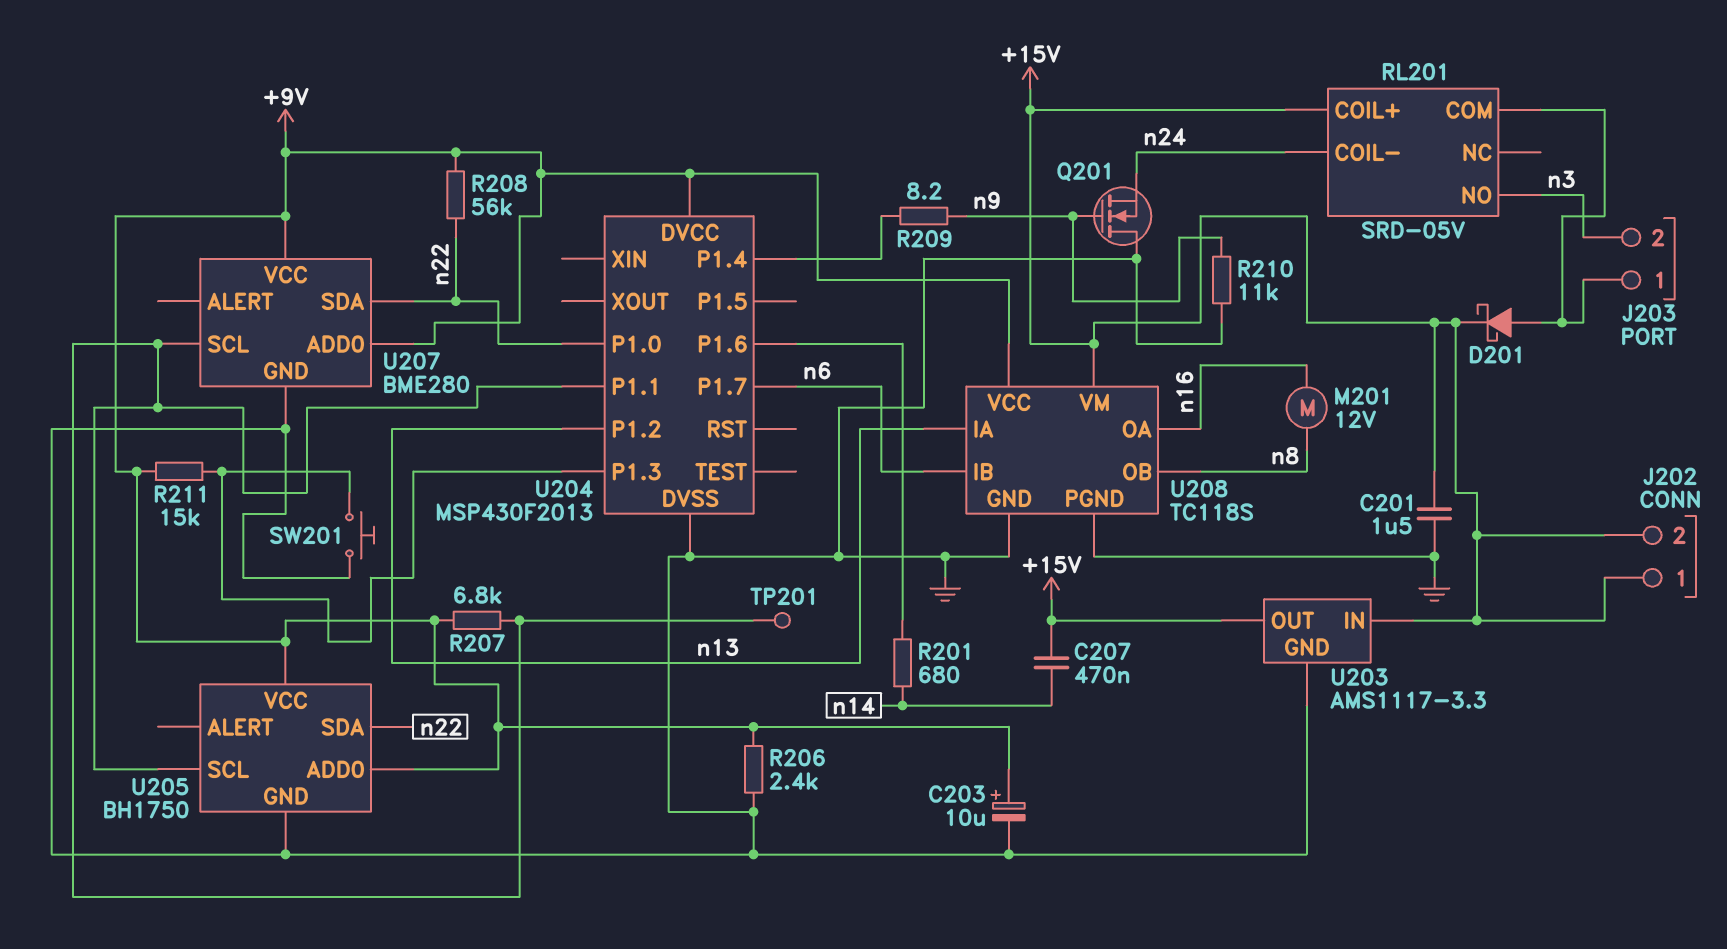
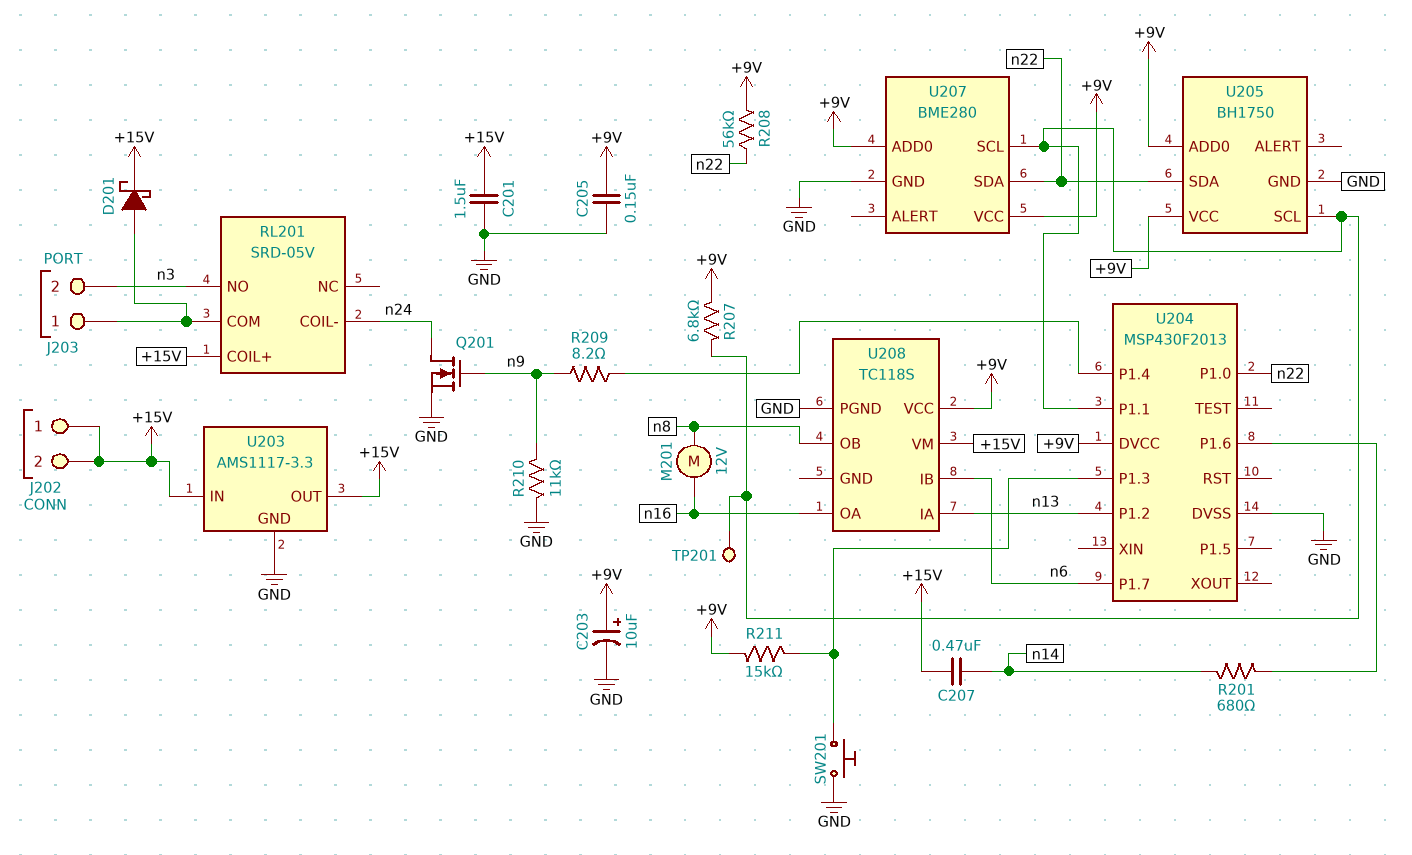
C205: none -> 150nF (+9V, GND)
Q201: NMOS (G n9, D GND, S n24) -> NMOS (G n9, D n24, S GND)
R206: 2.4k (+9V, GND) -> none
U208 pin GND: GND -> none

